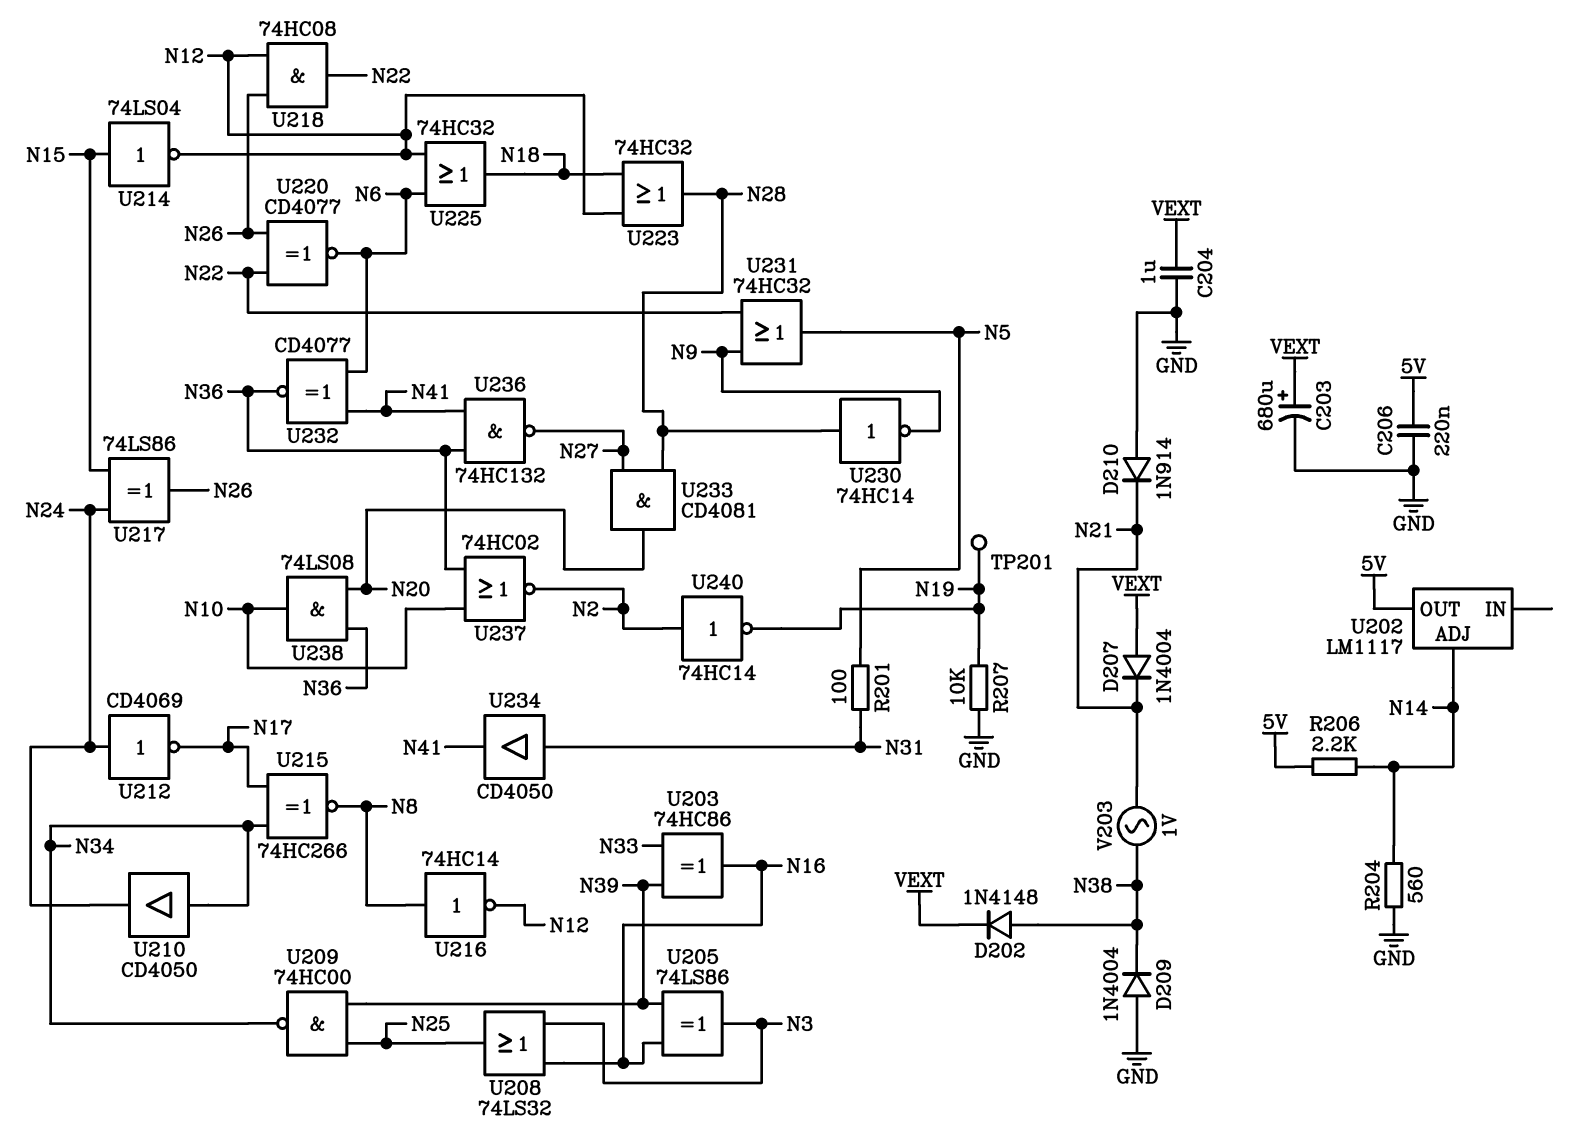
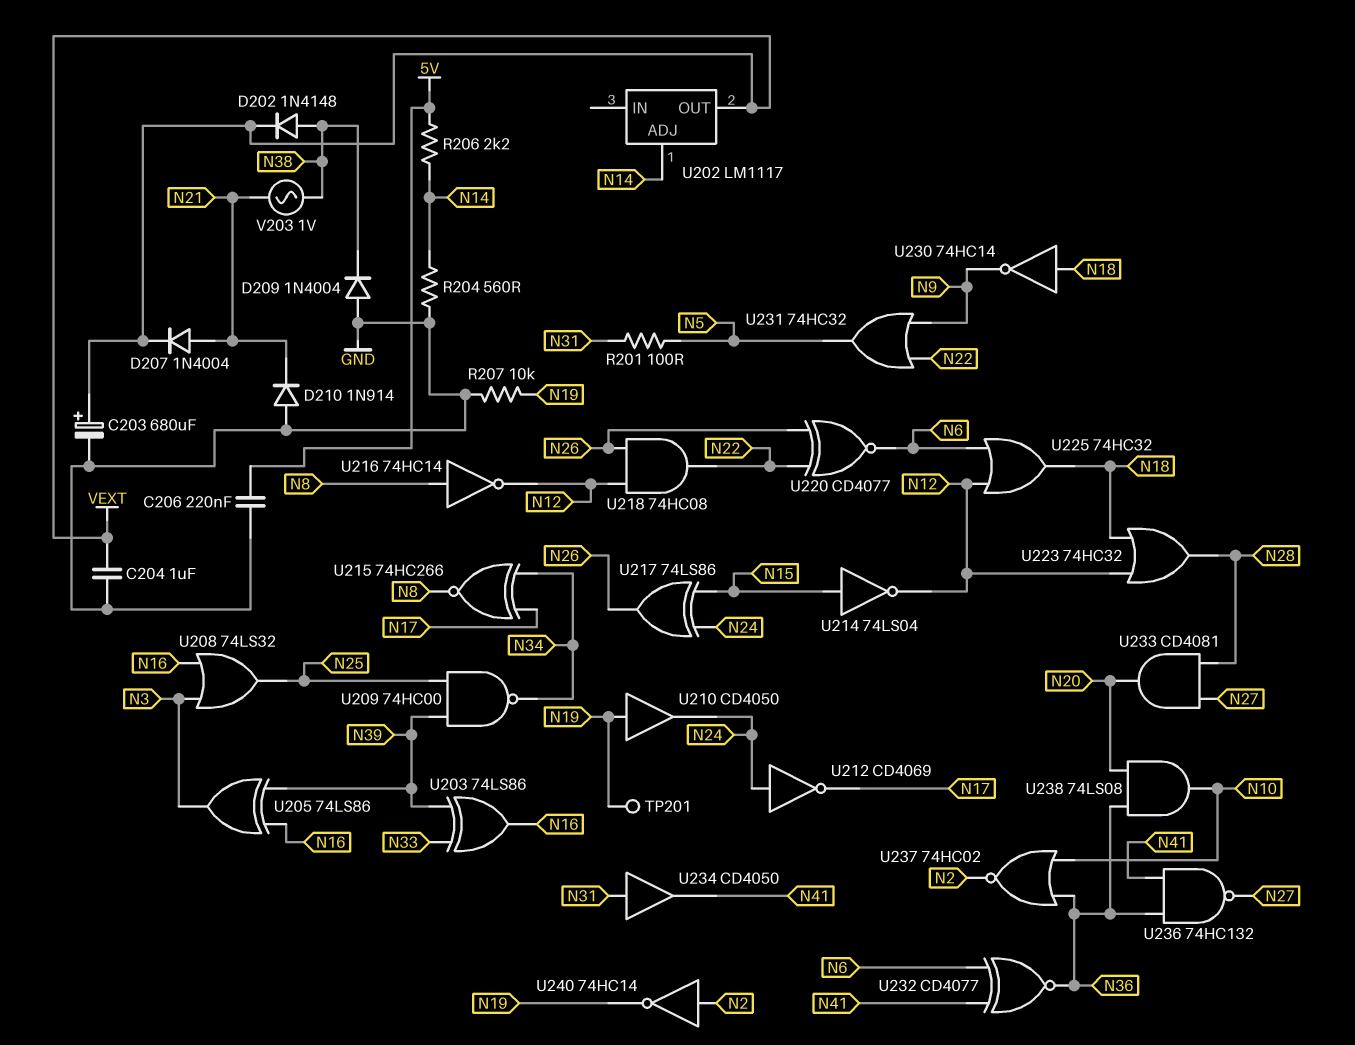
D207: diode 1N4004 (A VEXT, K N21) -> diode 1N4004 (A N21, K VEXT)
U202 pin OUT: 5V -> VEXT
U203: XOR 74HC86 (in N33, in N39, out N16) -> XOR 74LS86 (in N33, in N39, out N16)
U210: buffer CD4050 (in N34, out N24) -> buffer CD4050 (in N19, out N24)
U230: NOT 74HC14 (in N28, out N9) -> NOT 74HC14 (in N18, out N9)

